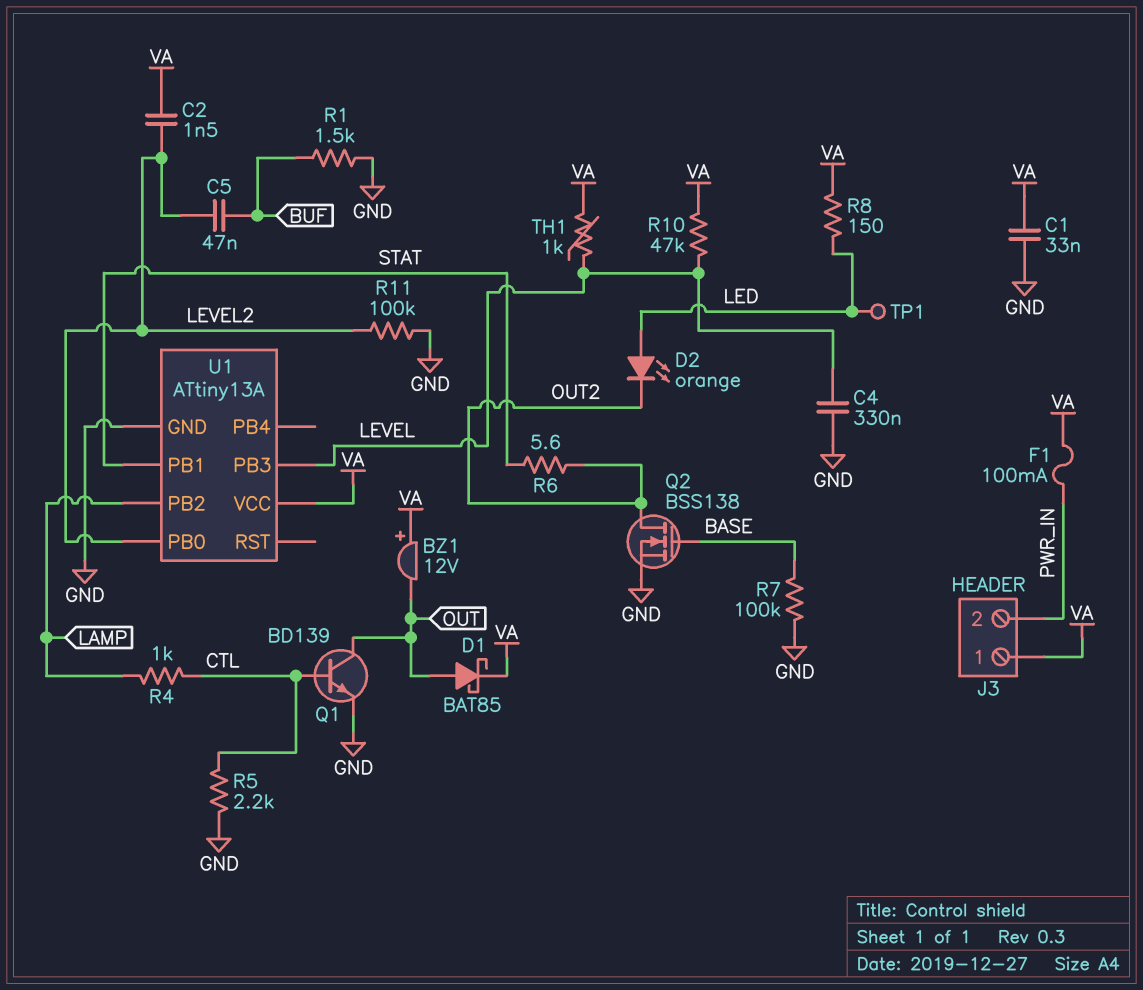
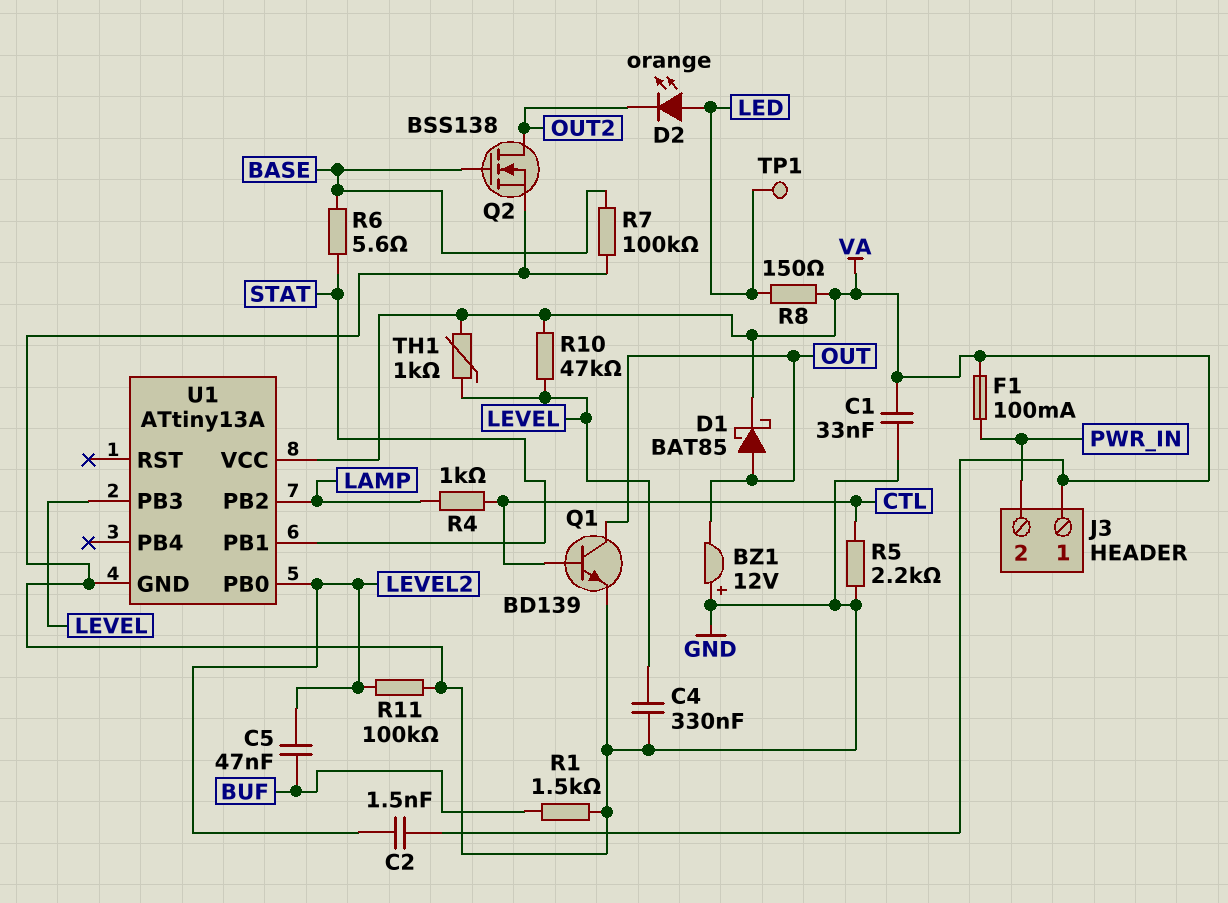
BZ1: buzzer 12V (plus VA, minus OUT) -> buzzer 12V (plus GND, minus OUT)
R6: 5.6 (OUT2, STAT) -> 5.6 (BASE, STAT)

